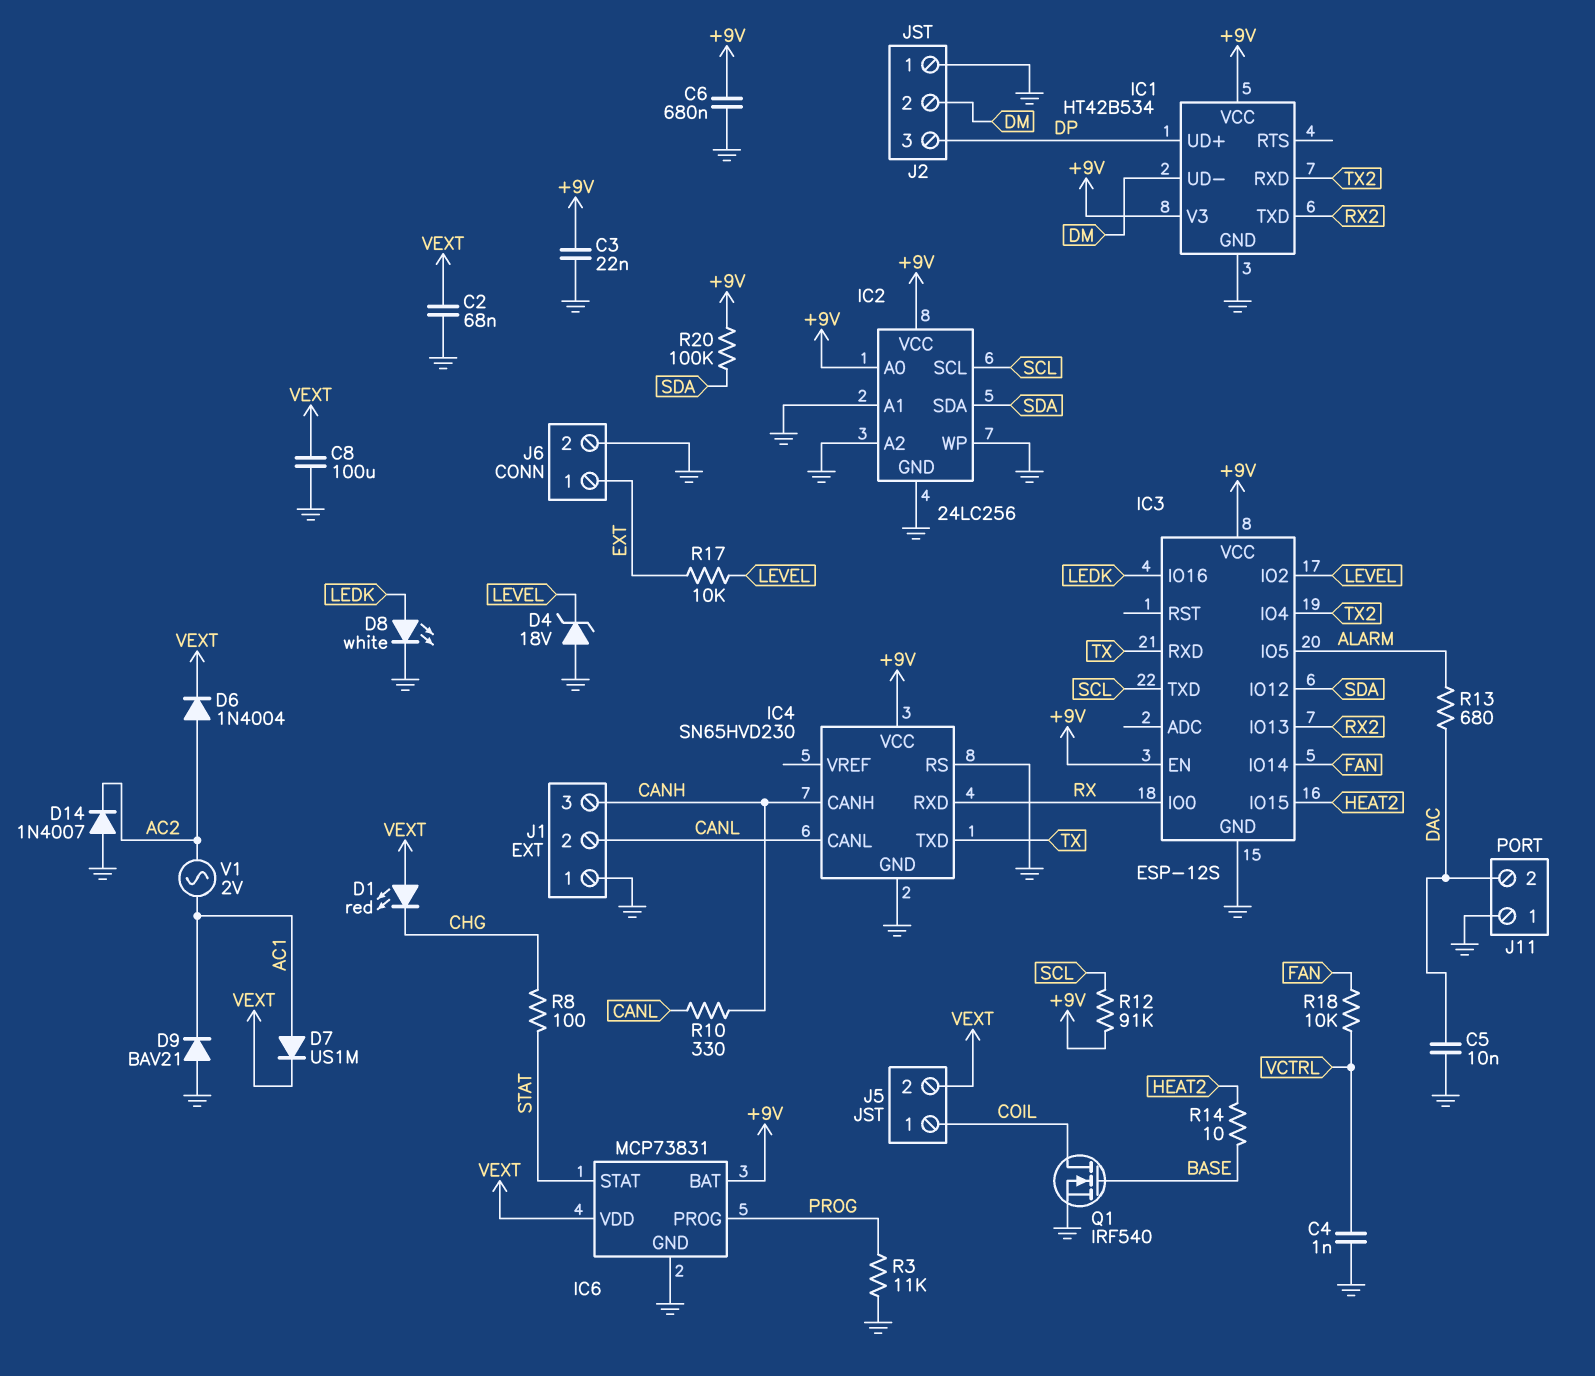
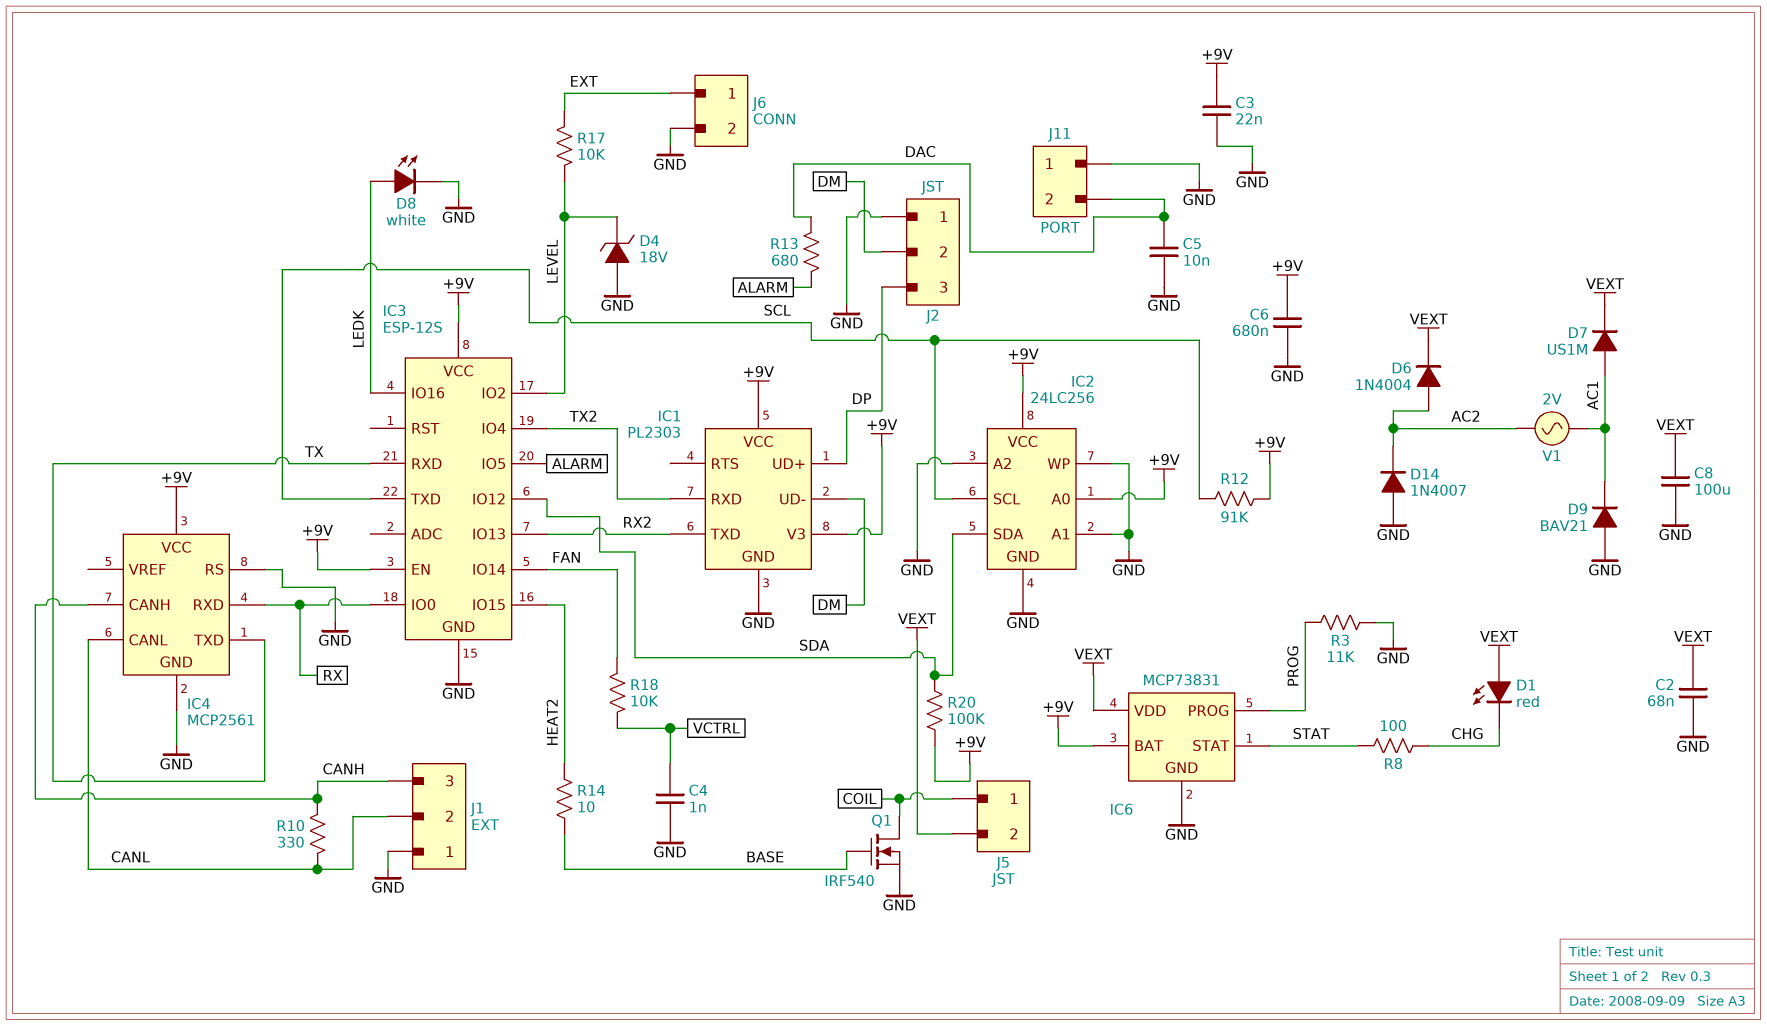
IC1: HT42B534 -> PL2303
IC4: SN65HVD230 -> MCP2561

